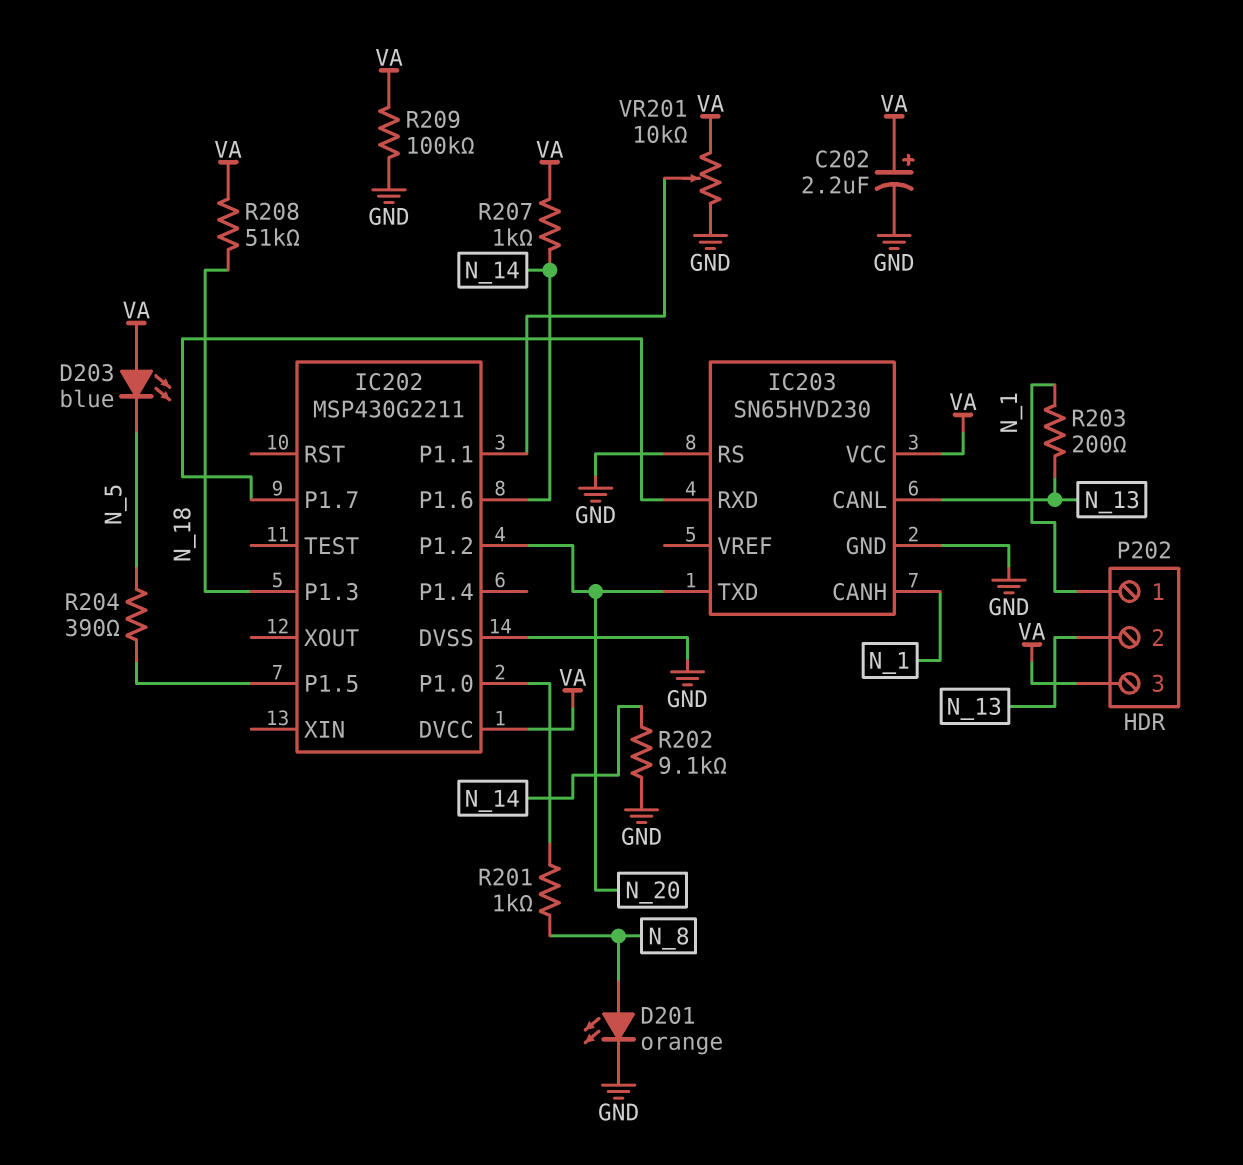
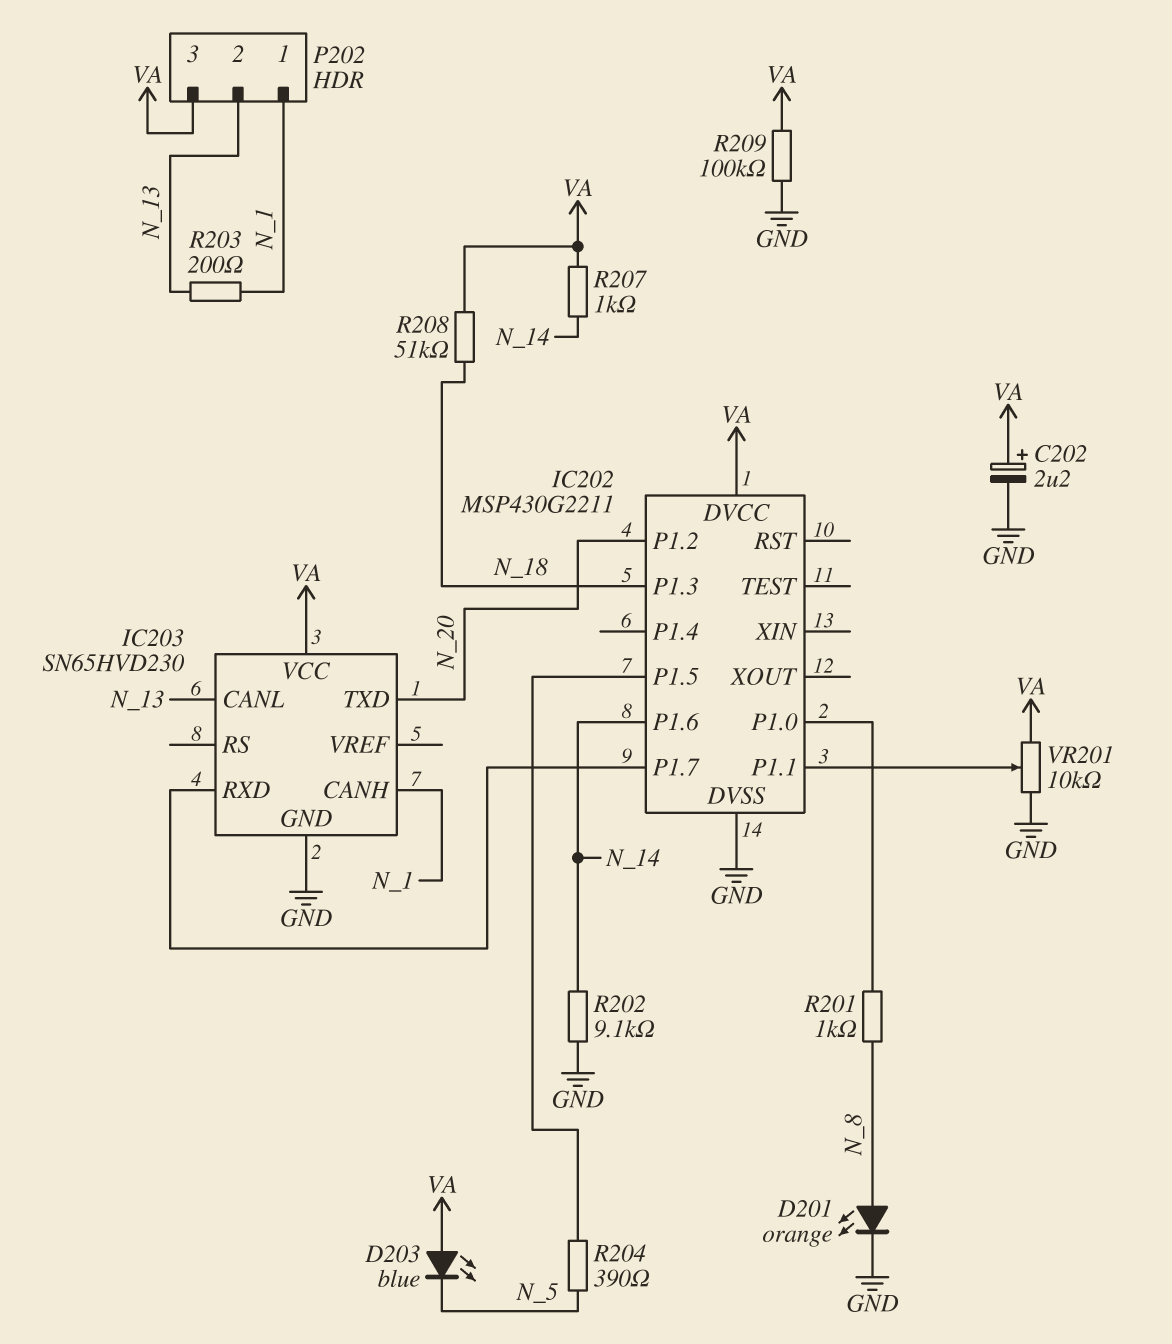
IC203 pin RS: GND -> none

